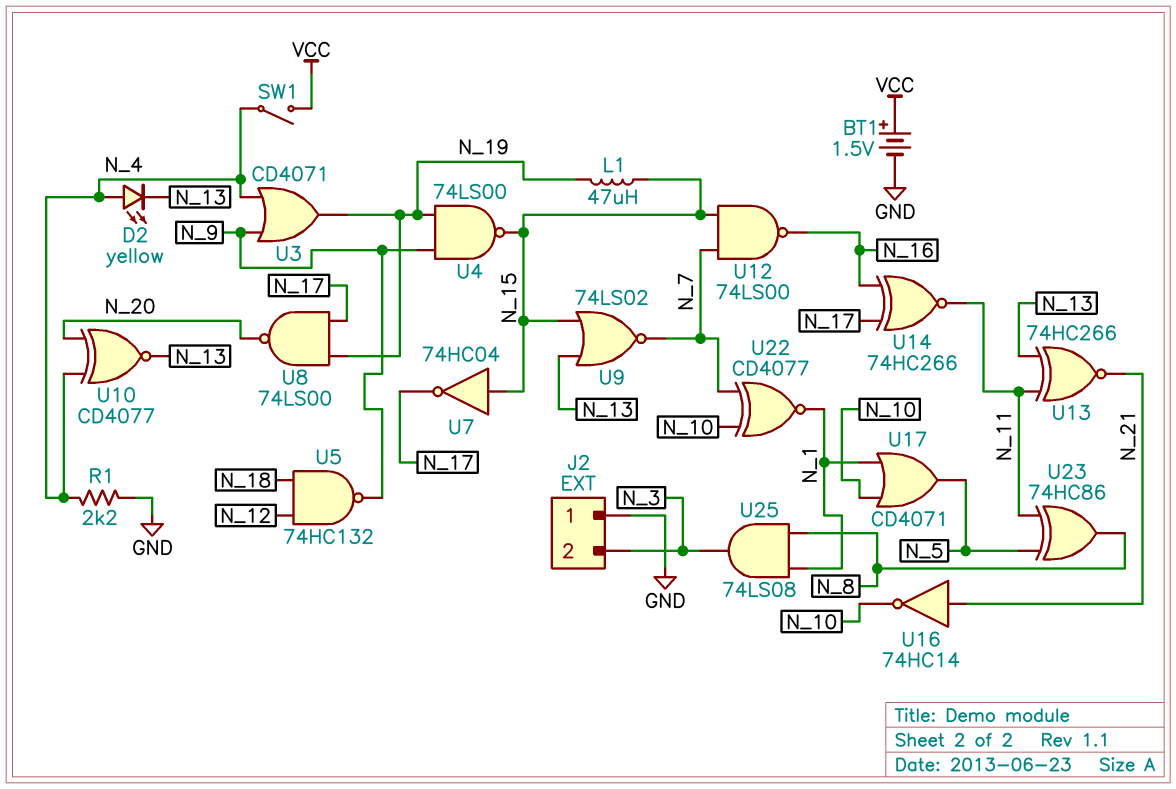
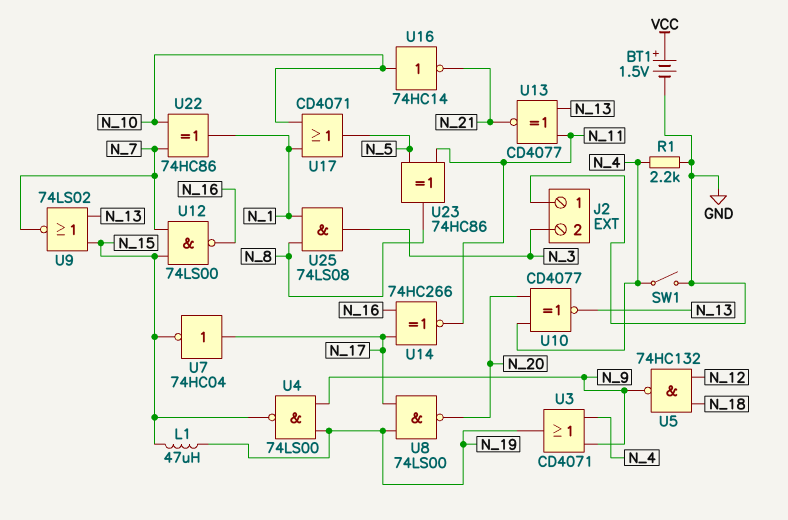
D2: LED yellow (A N_4, K N_13) -> none
SW1: switch (N_4, VCC) -> switch (GND, N_4)
U7: NOT 74HC04 (in N_15, out N_17) -> NOT 74HC04 (in N_17, out N_15)
U13: XNOR 74HC266 (in N_11, in N_13, out N_21) -> XNOR CD4077 (in N_11, in N_13, out N_21)
U16: NOT 74HC14 (in N_21, out N_10) -> NOT 74HC14 (in N_10, out N_21)
U22: XNOR CD4077 (in N_7, in N_10, out N_1) -> XOR 74HC86 (in N_7, in N_10, out N_1)

